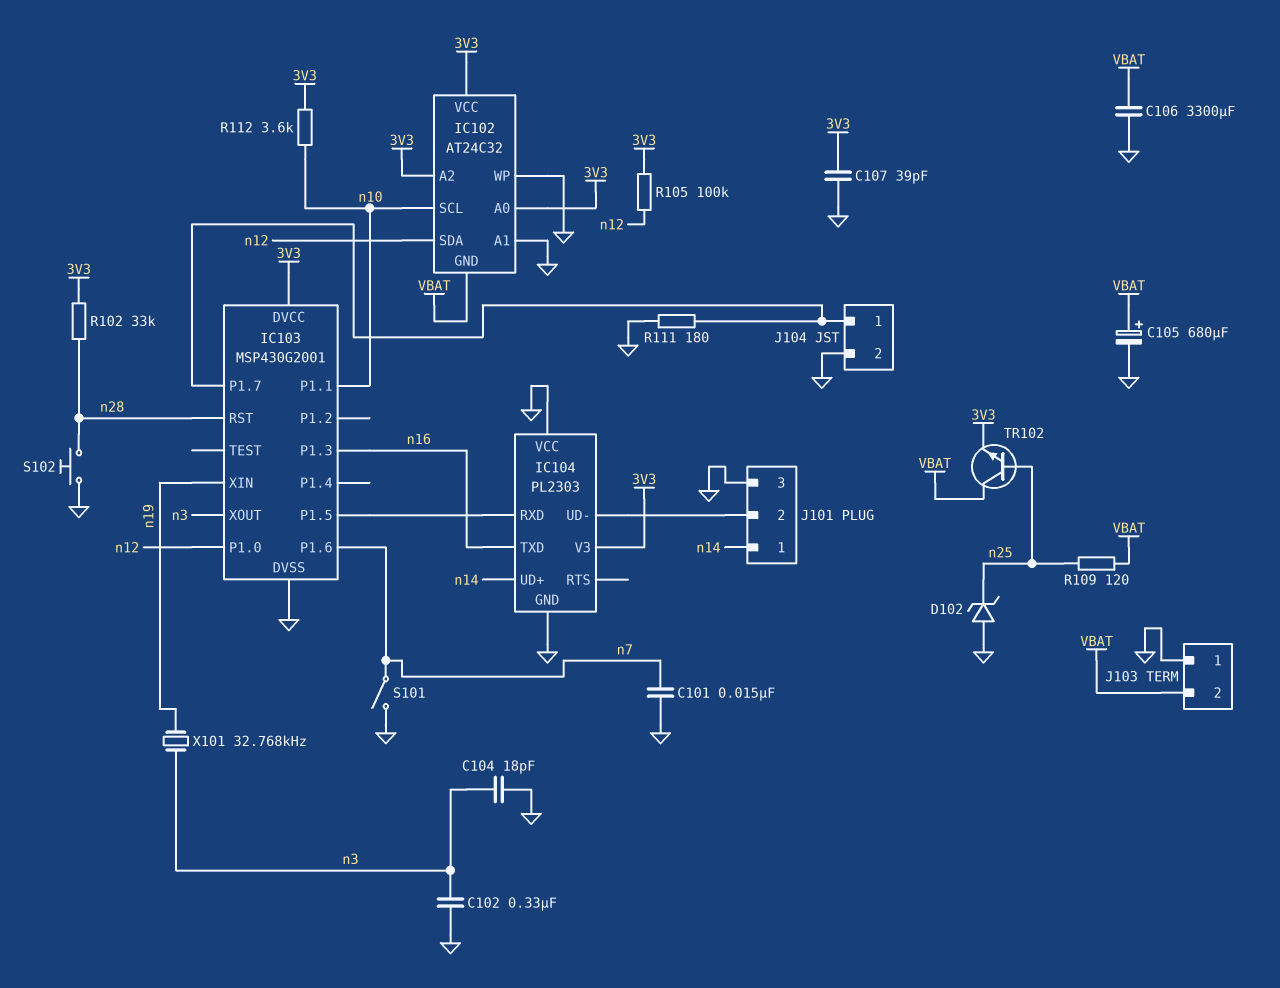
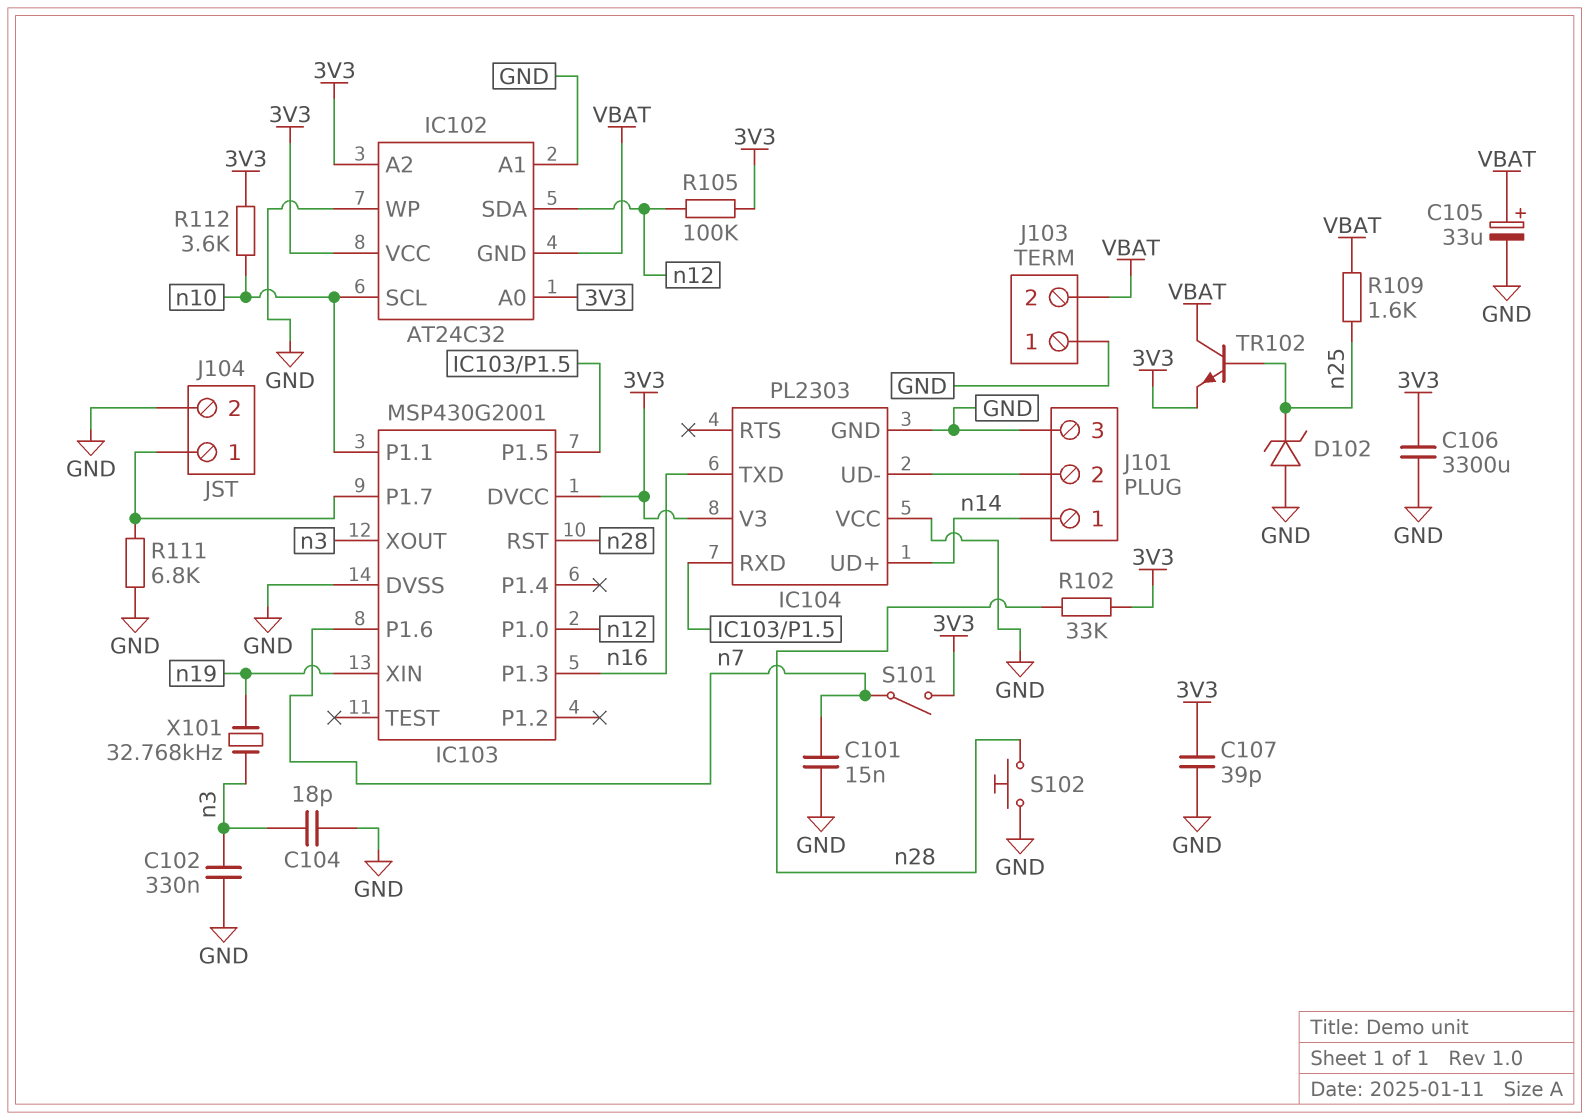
C105: 680uF (plus VBAT, minus GND) -> 33uF (plus VBAT, minus GND)
C106: 3300uF (GND, VBAT) -> 3300uF (3V3, GND)
R109: 120 (VBAT, n25) -> 1.6k (VBAT, n25)
R111: 180 (GND, IC103/P1.7) -> 6.8k (GND, IC103/P1.7)
S101: switch (GND, n7) -> switch (3V3, n7)

